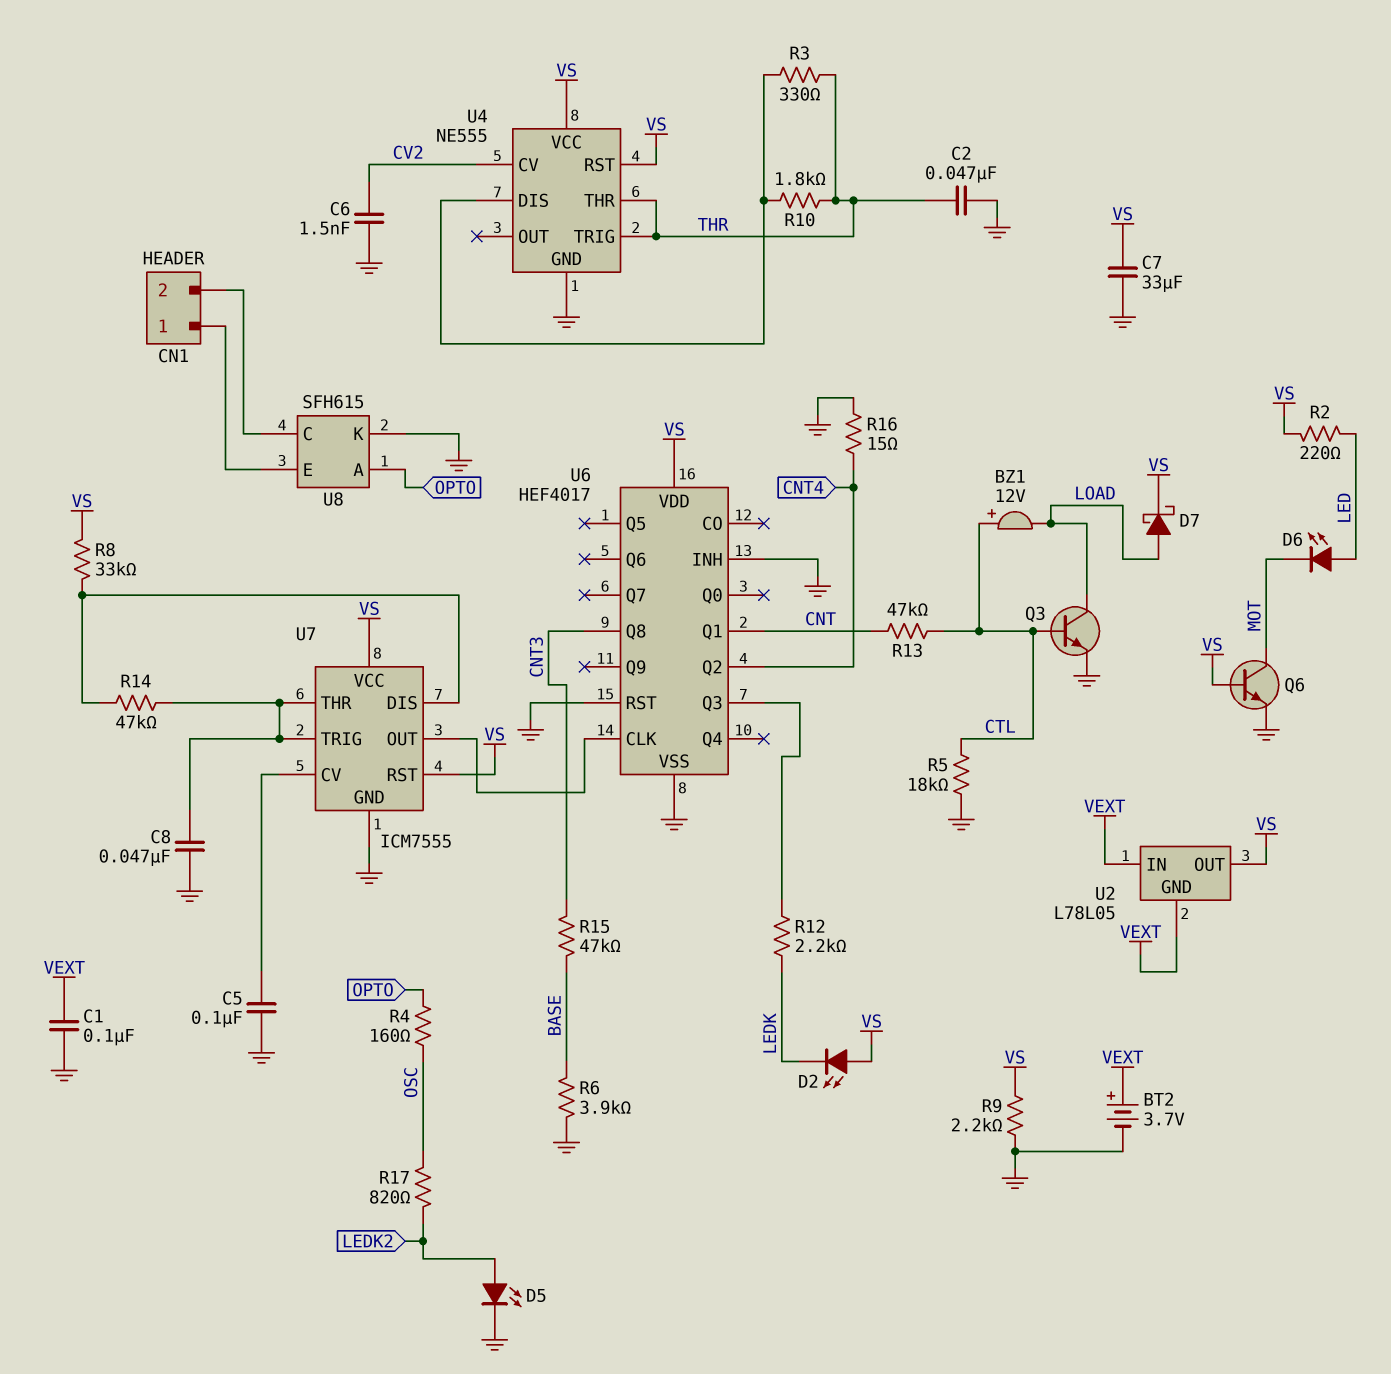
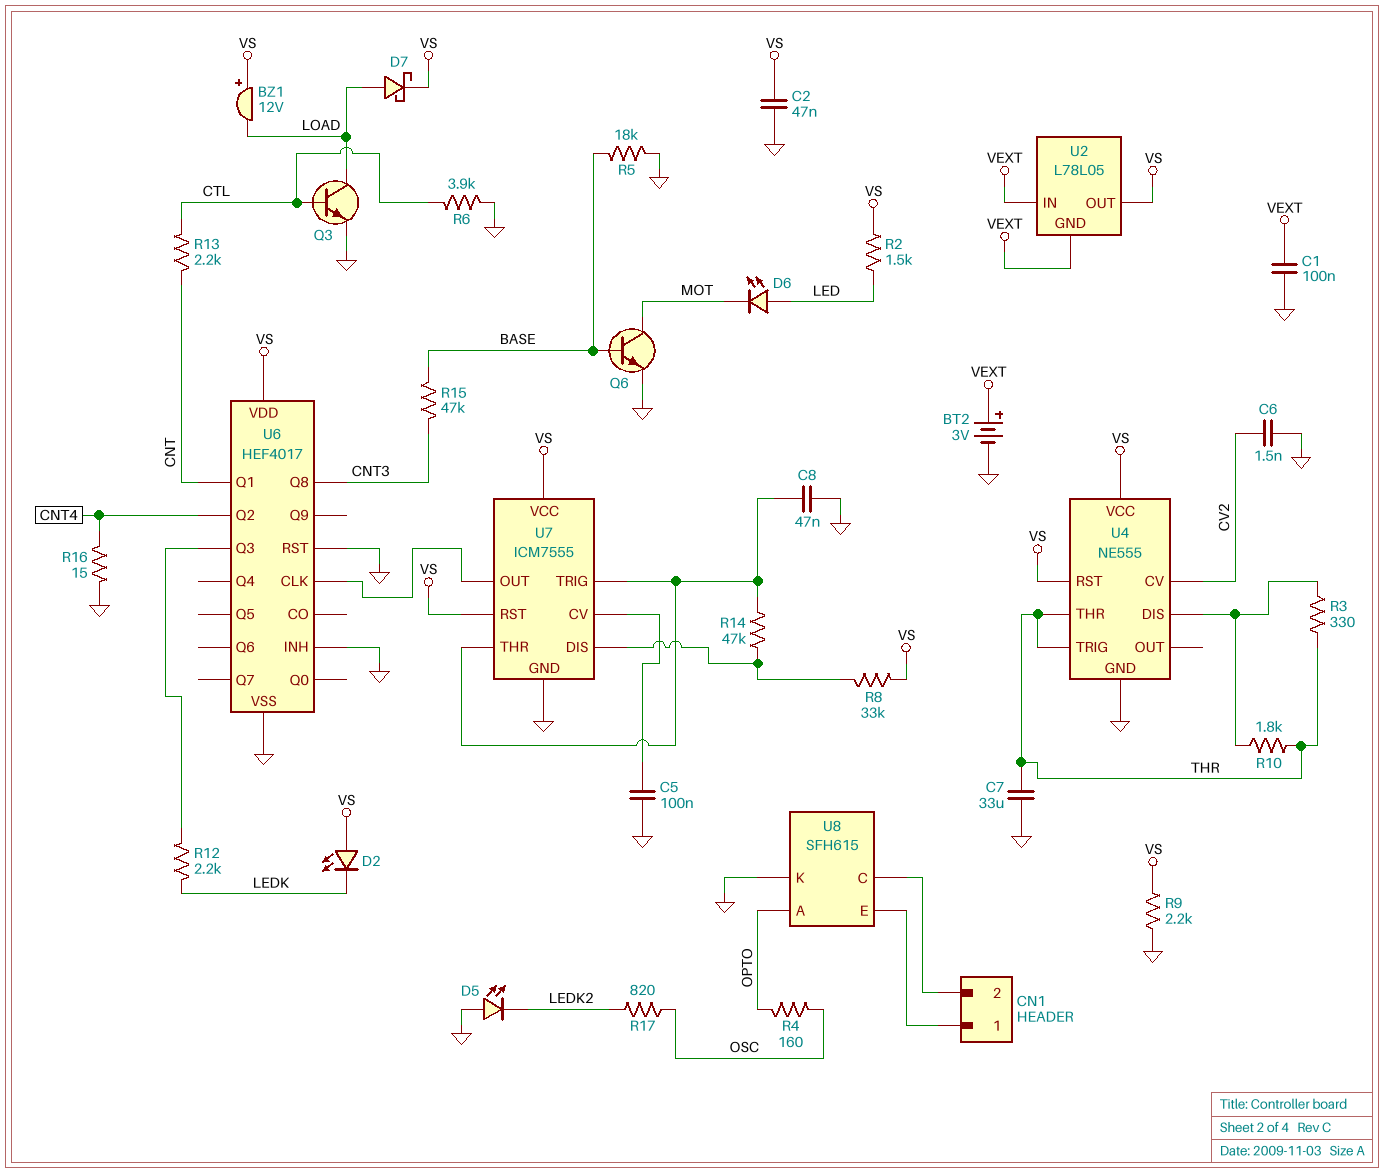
BT2: 3.7V (plus VEXT, minus GND) -> 3V (plus VEXT, minus GND)
BZ1: buzzer 12V (plus CTL, minus LOAD) -> buzzer 12V (plus VS, minus LOAD)
C2: 47nF (GND, THR) -> 47nF (GND, VS)
C7: 33uF (GND, VS) -> 33uF (GND, THR)
D5: LED (A LEDK2, K GND) -> LED (A GND, K LEDK2)
Q6: NPN (B VS, C MOT, E GND) -> NPN (B BASE, C MOT, E GND)
R2: 220 (LED, VS) -> 1.5k (LED, VS)
R5: 18k (CTL, GND) -> 18k (BASE, GND)
R6: 3.9k (BASE, GND) -> 3.9k (CTL, GND)
R13: 47k (CNT, CTL) -> 2.2k (CNT, CTL)

